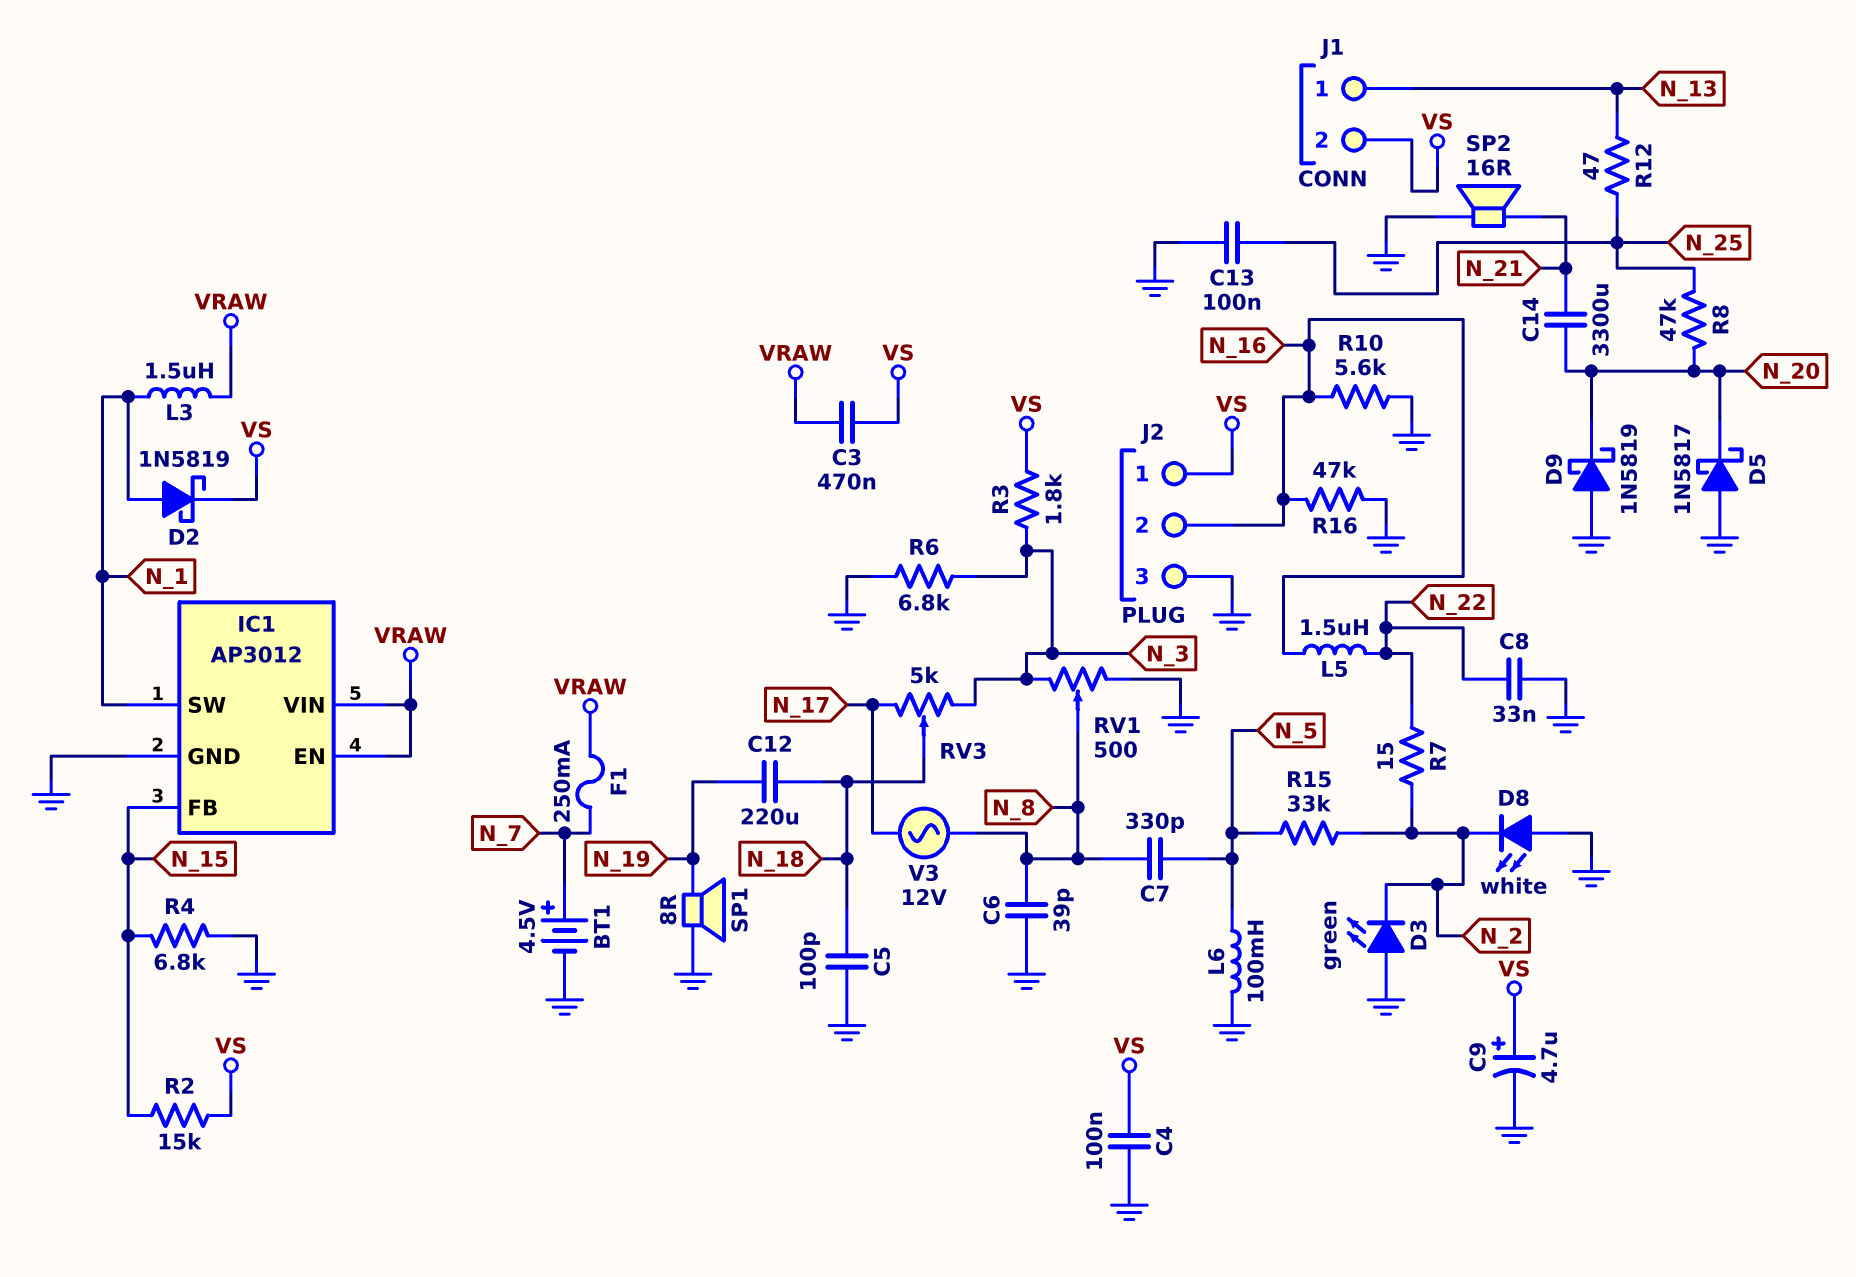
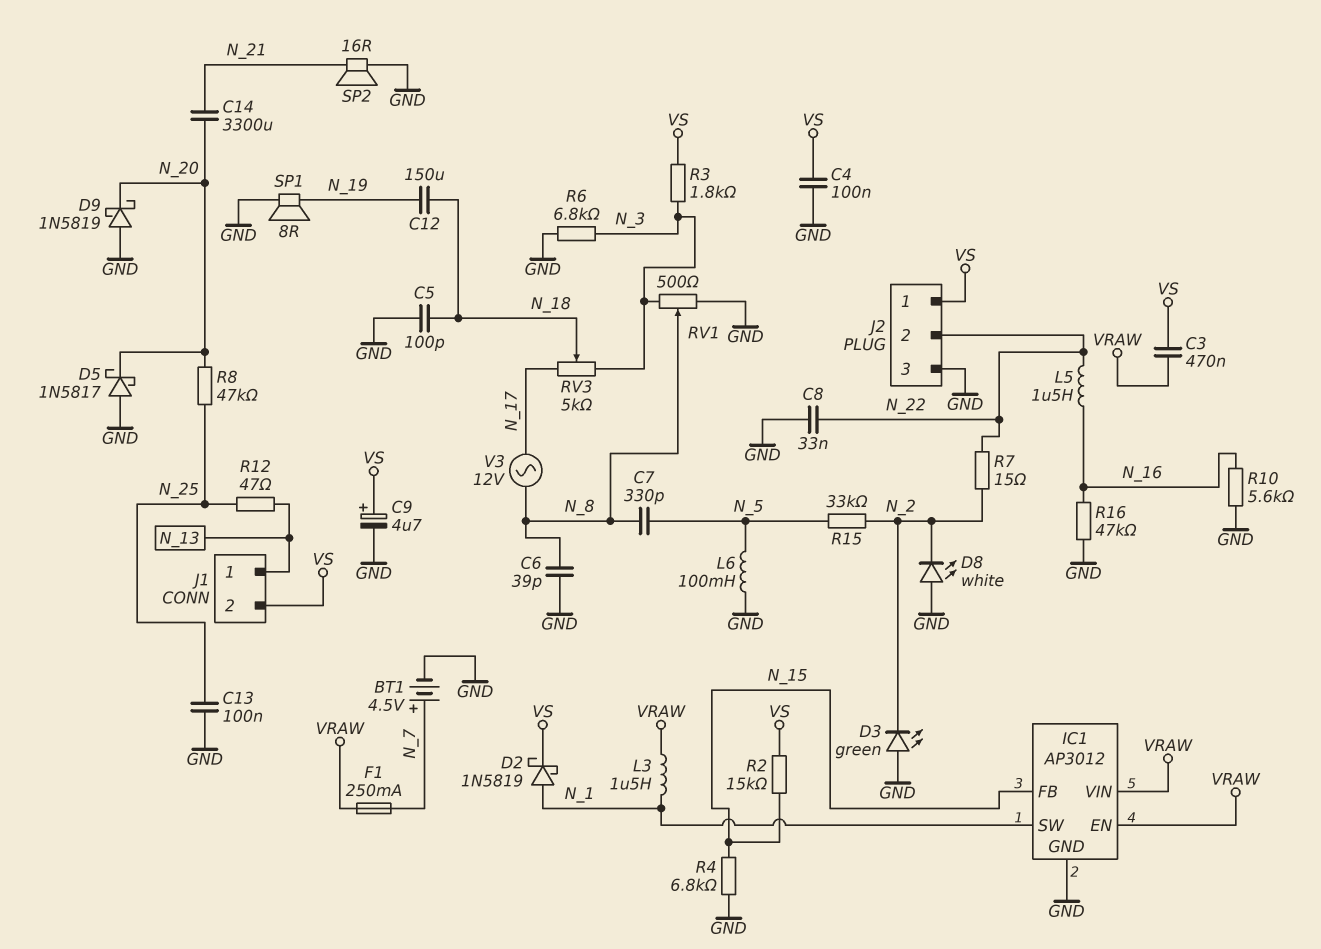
C12: 220uF (N_18, N_19) -> 150uF (N_18, N_19)
J2 pin 2: N_16 -> N_22

